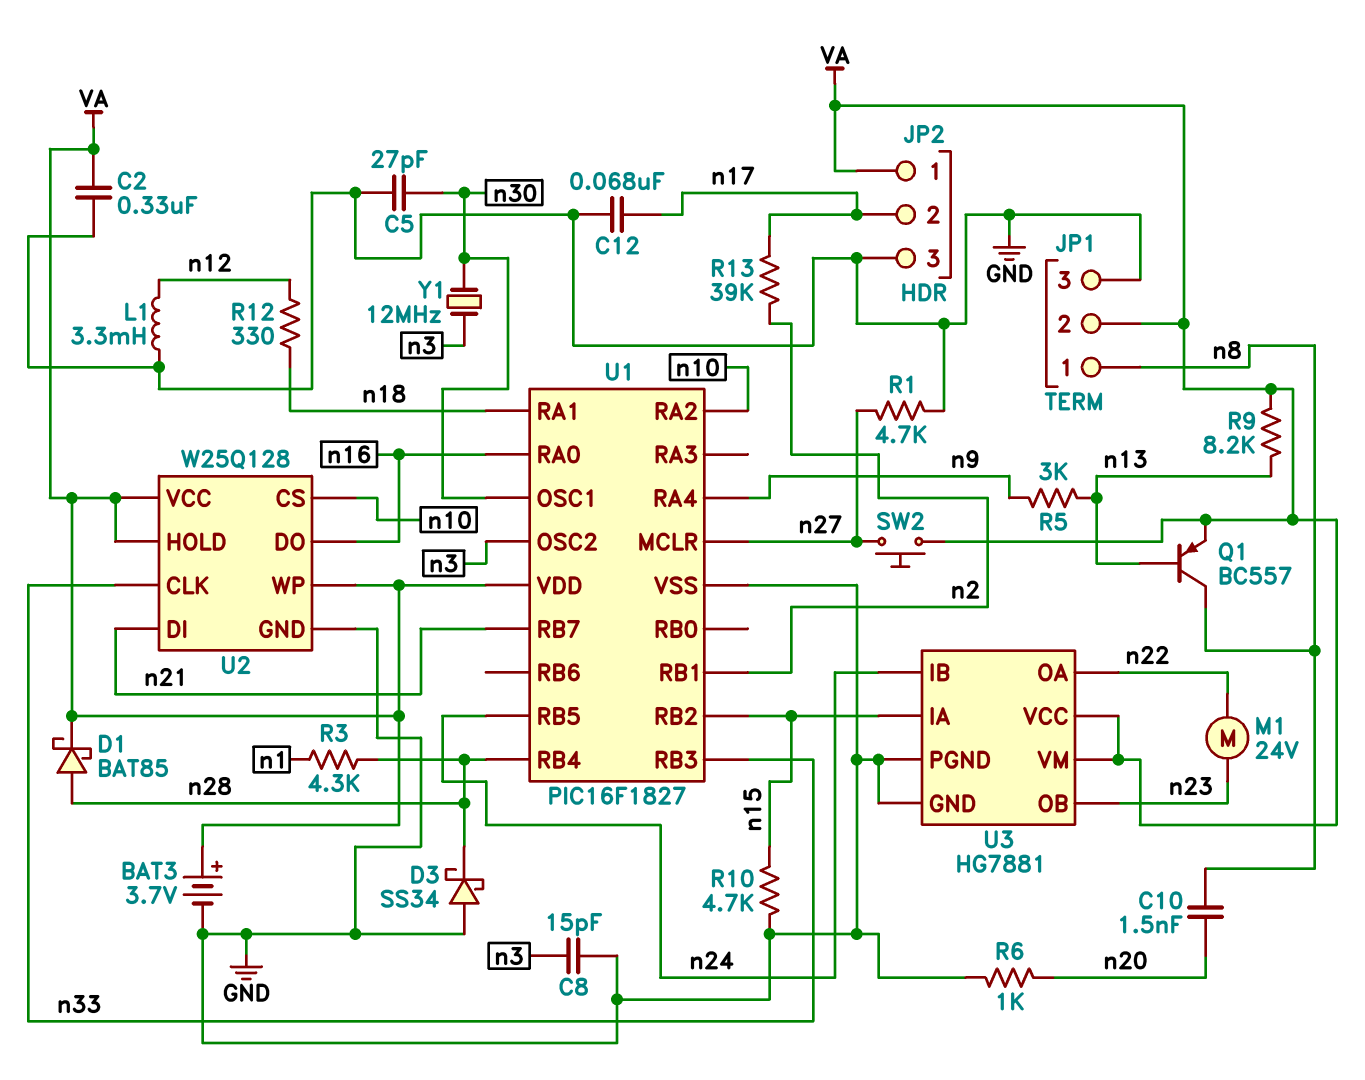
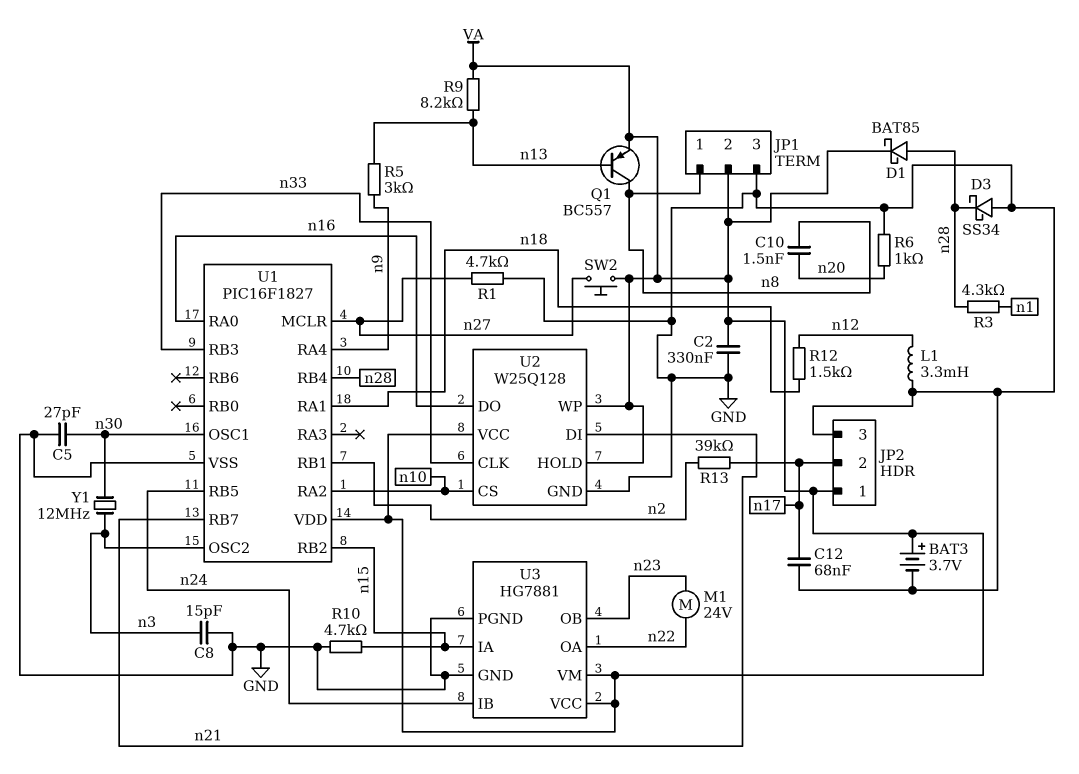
R12: 330 (n12, n18) -> 1.5k (n12, n18)

